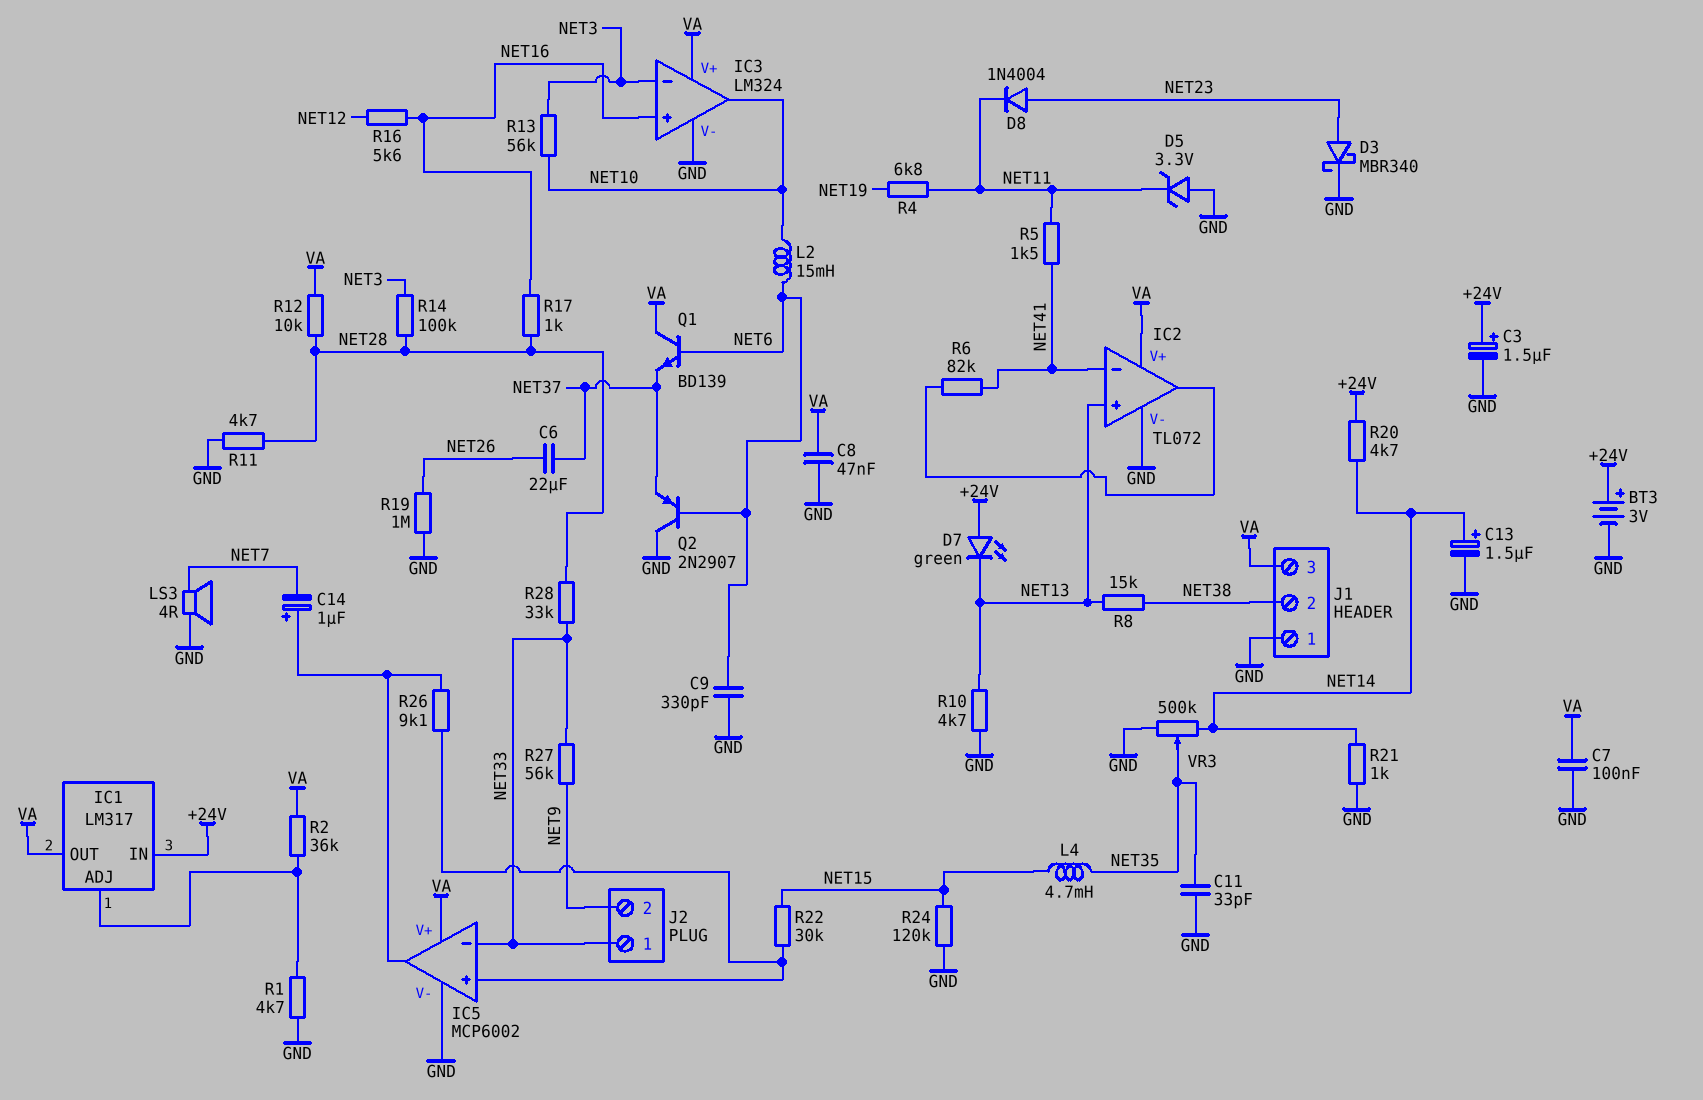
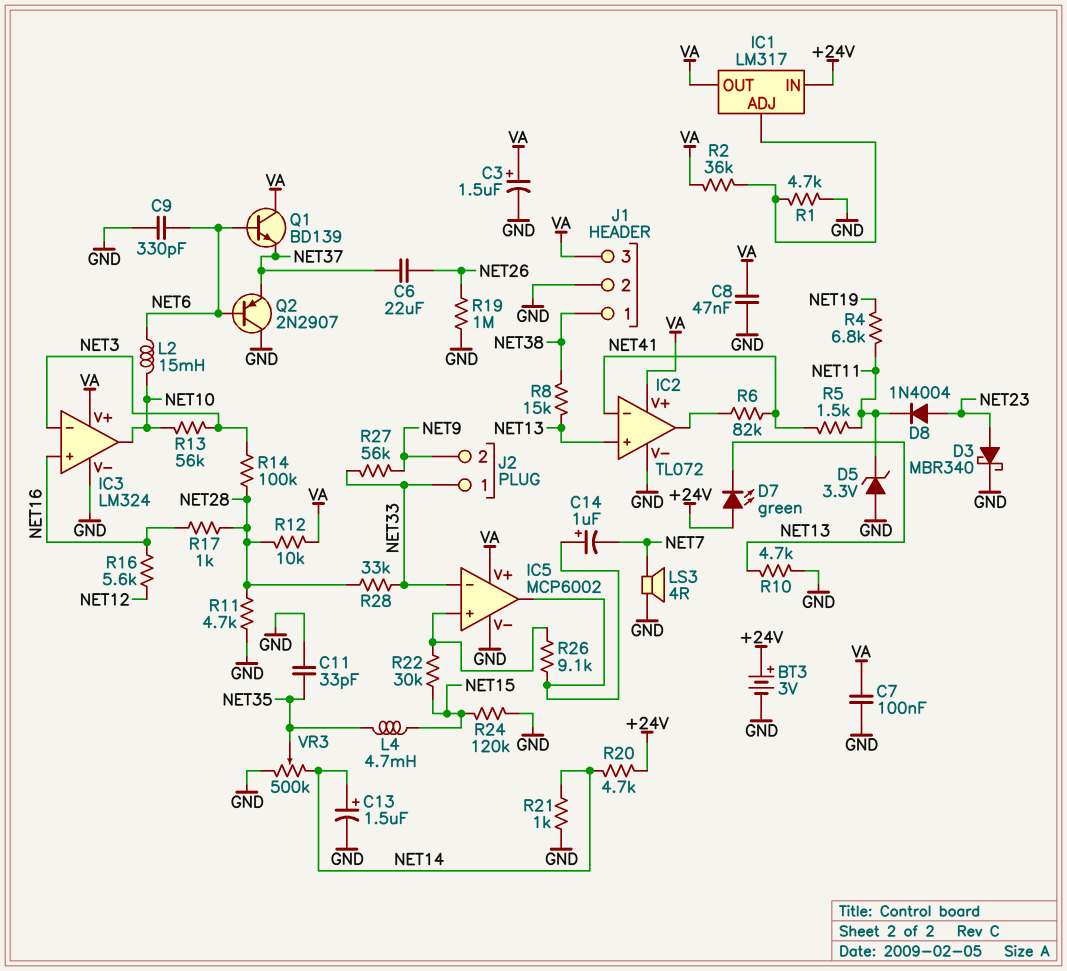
C3: 1.5uF (plus +24V, minus GND) -> 1.5uF (plus VA, minus GND)
J1 pin 1: GND -> NET38
J1 pin 2: NET38 -> GND

